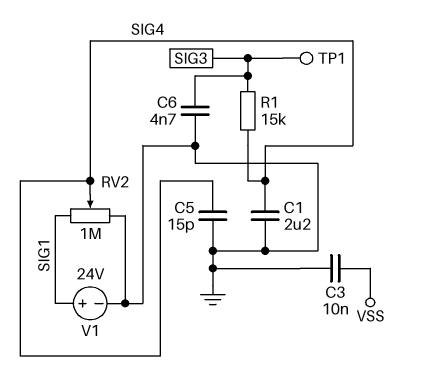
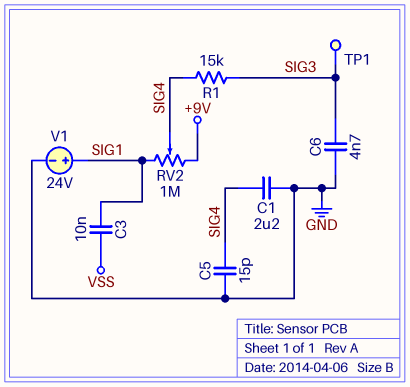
C3: 10nF (GND, VSS) -> 10nF (SIG1, VSS)
RV2: 1M (GND, SIG1, wiper SIG4) -> 1M (+9V, SIG1, wiper SIG4)

